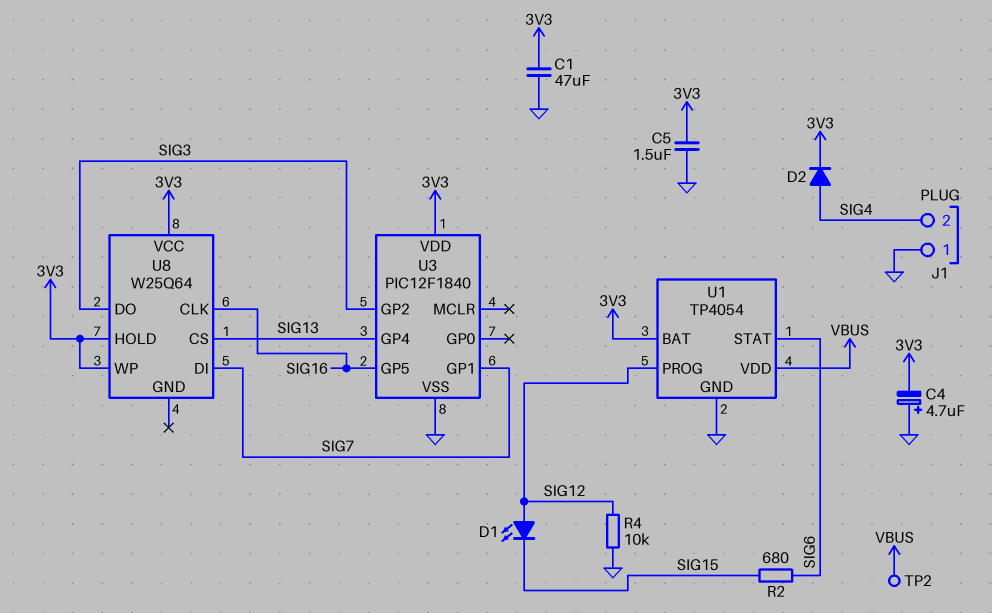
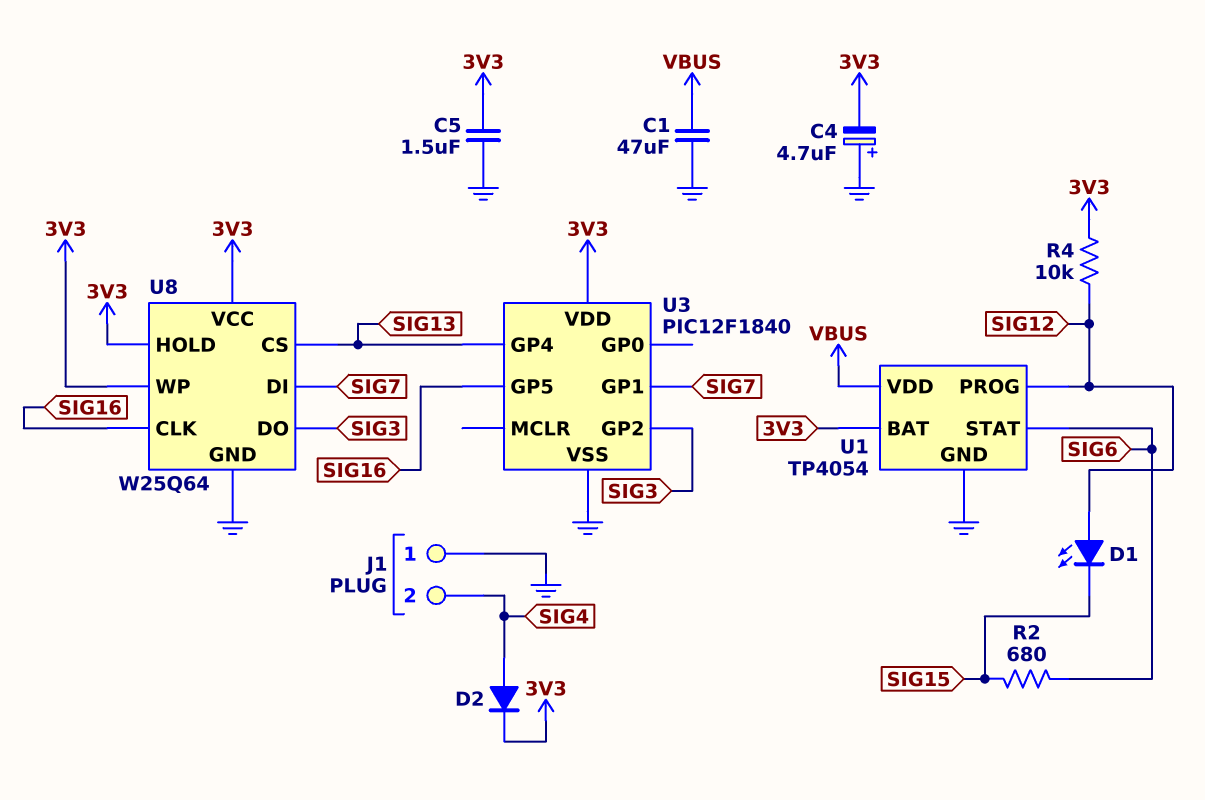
C1: 47uF (3V3, GND) -> 47uF (GND, VBUS)
R4: 10k (GND, SIG12) -> 10k (3V3, SIG12)
TP2: test point (VBUS) -> none
U8 pin GND: none -> GND

